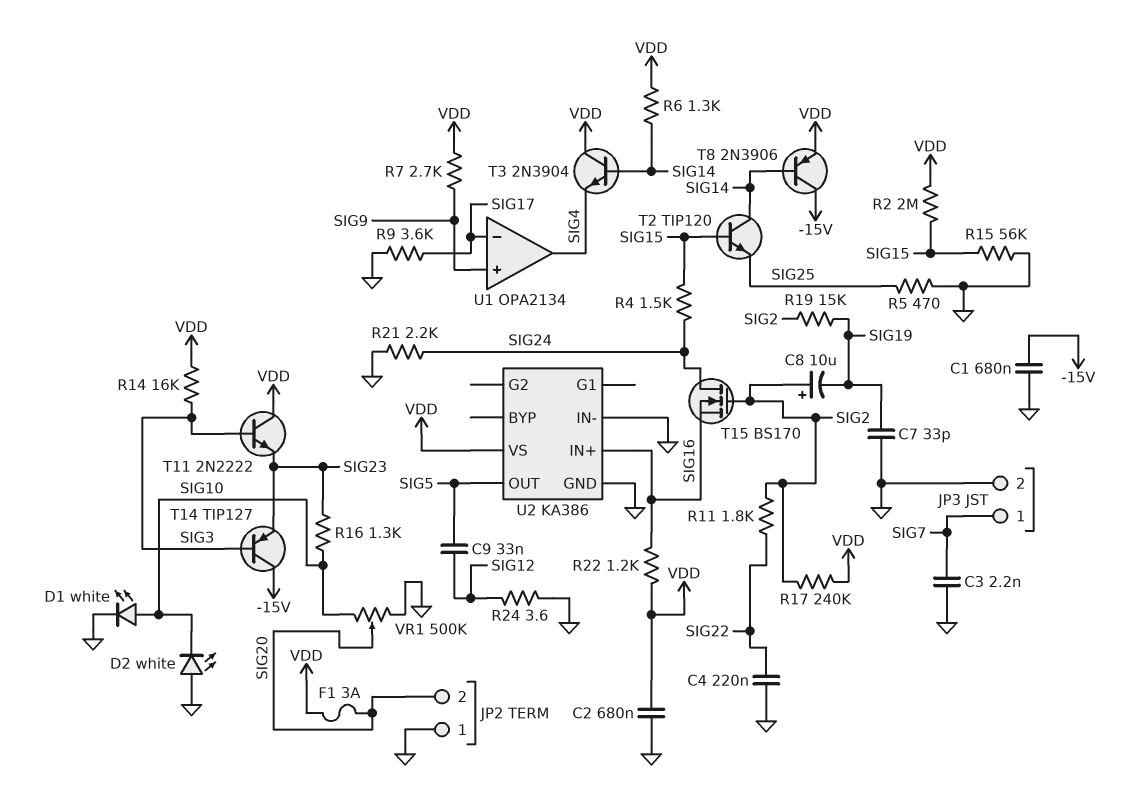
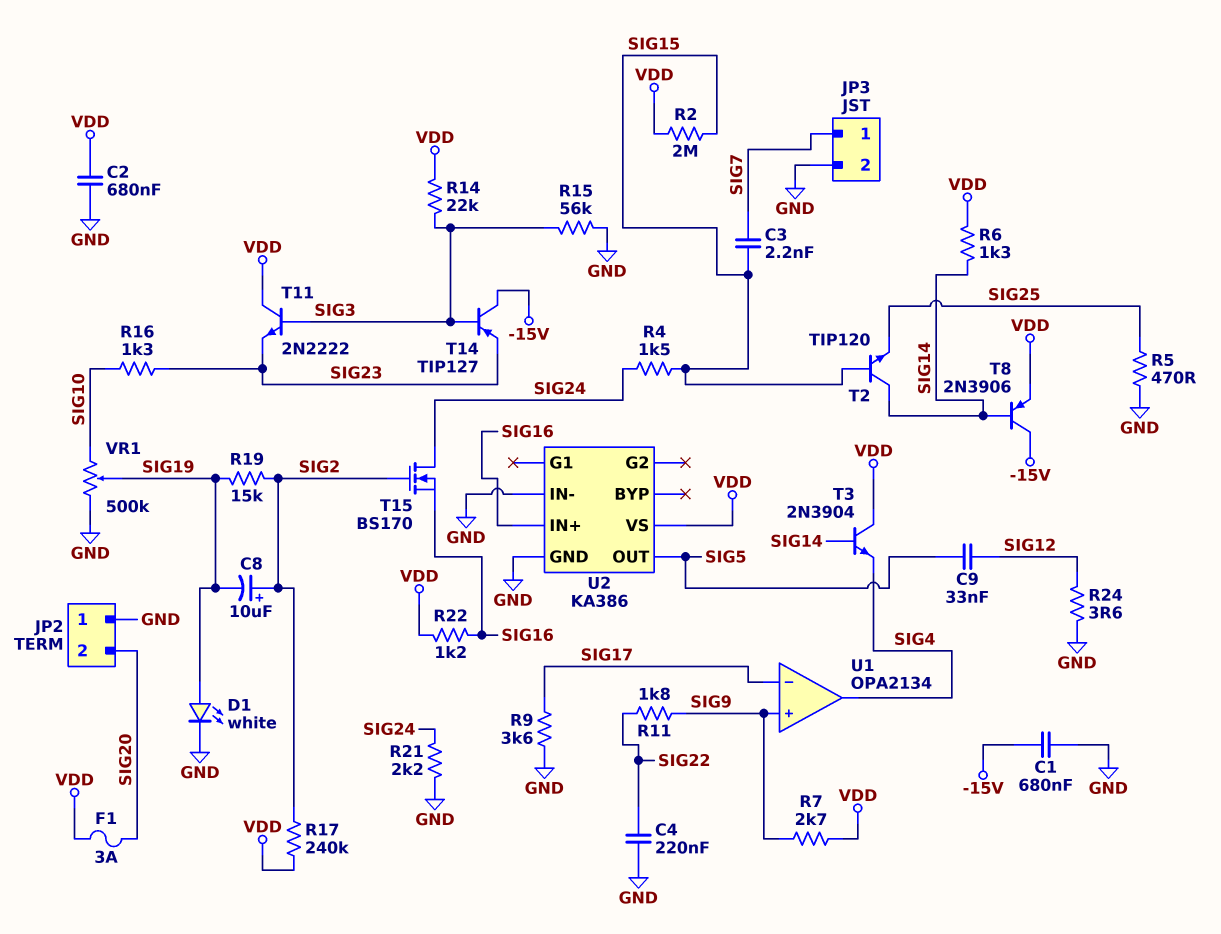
C3: 2.2nF (GND, SIG7) -> 2.2nF (SIG7, SIG15)
C7: 33pF (GND, SIG19) -> none
D1: LED white (A SIG10, K GND) -> LED white (A SIG19, K GND)
D2: LED white (A GND, K SIG10) -> none
R11: 1.8k (SIG2, SIG22) -> 1.8k (SIG9, SIG22)
R14: 16k (SIG3, VDD) -> 22k (SIG3, VDD)
R15: 56k (GND, SIG15) -> 56k (GND, SIG3)
VR1: 500k (GND, SIG10, wiper SIG20) -> 500k (GND, SIG10, wiper SIG19)

